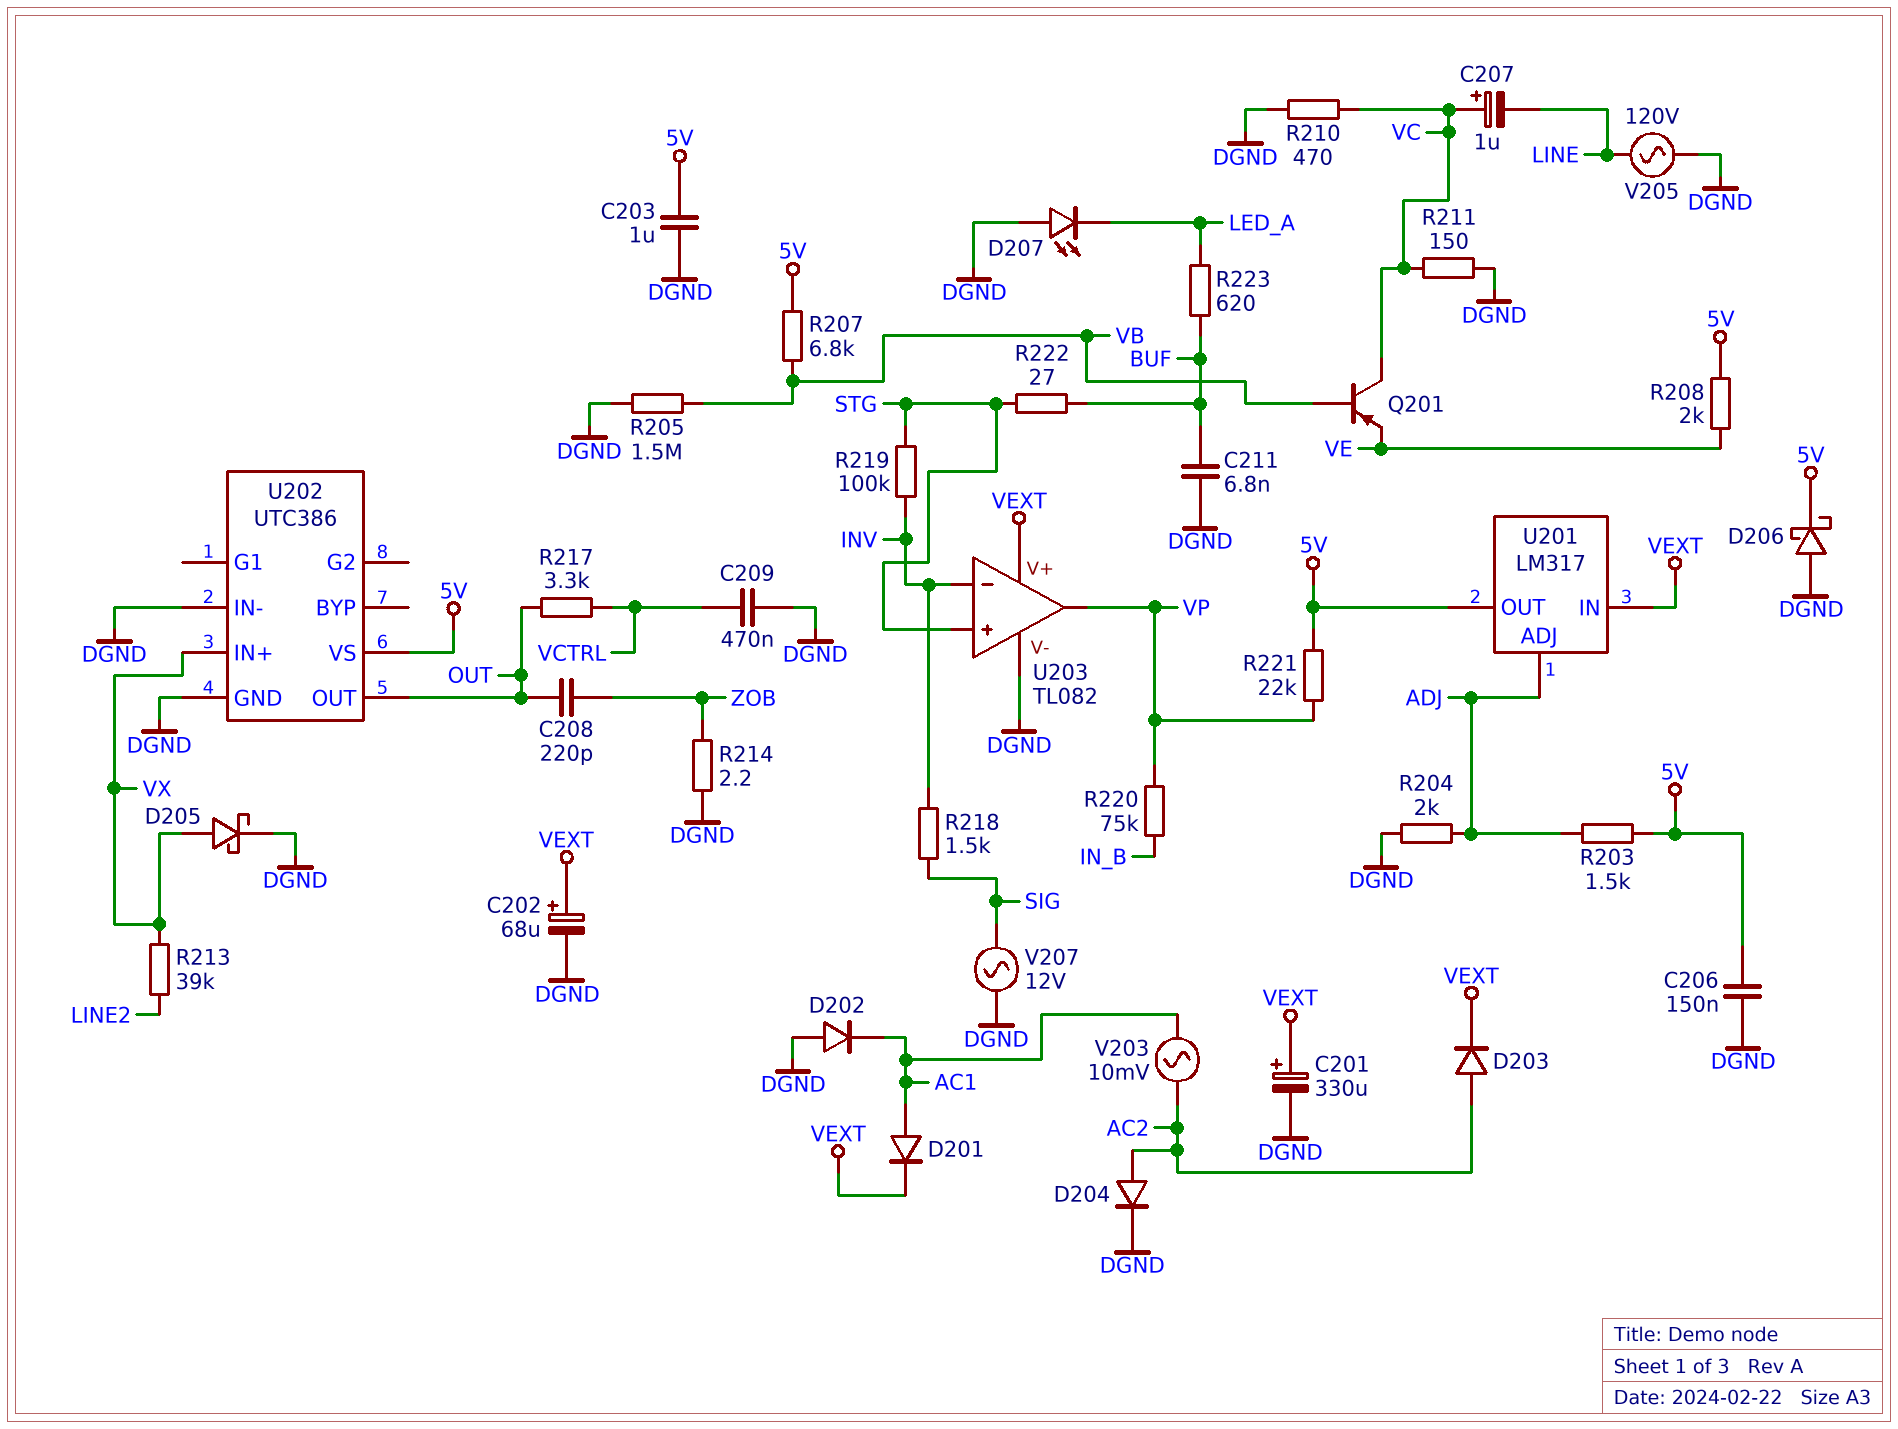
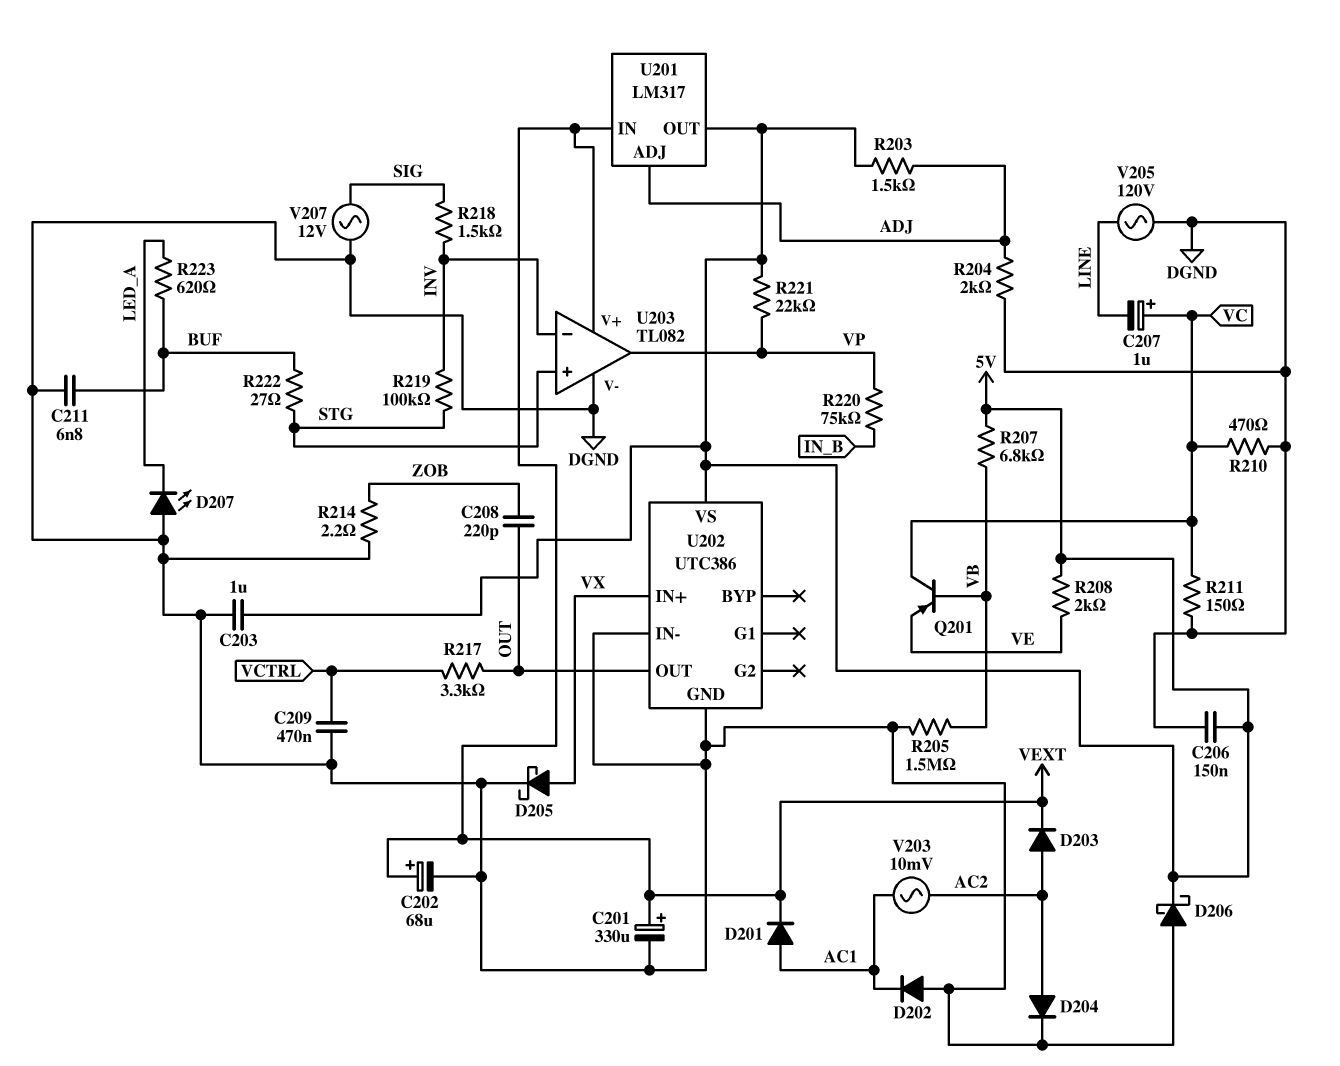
R213: 39k (LINE2, VX) -> none

